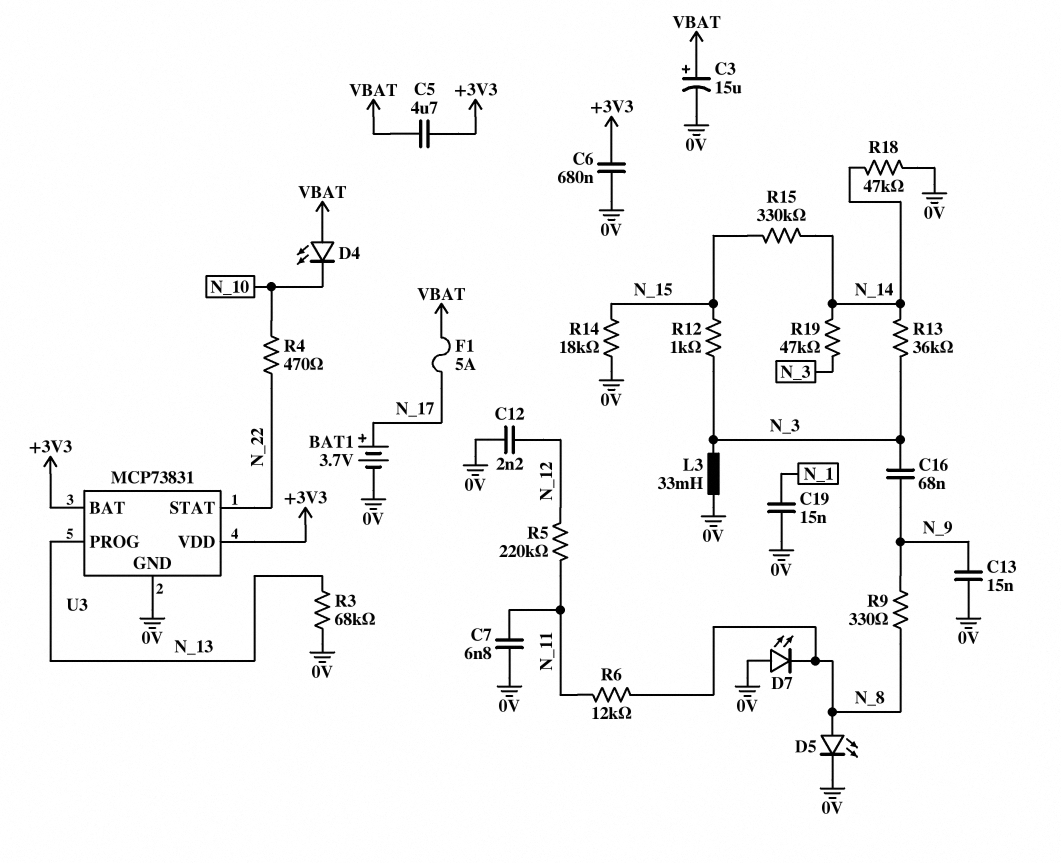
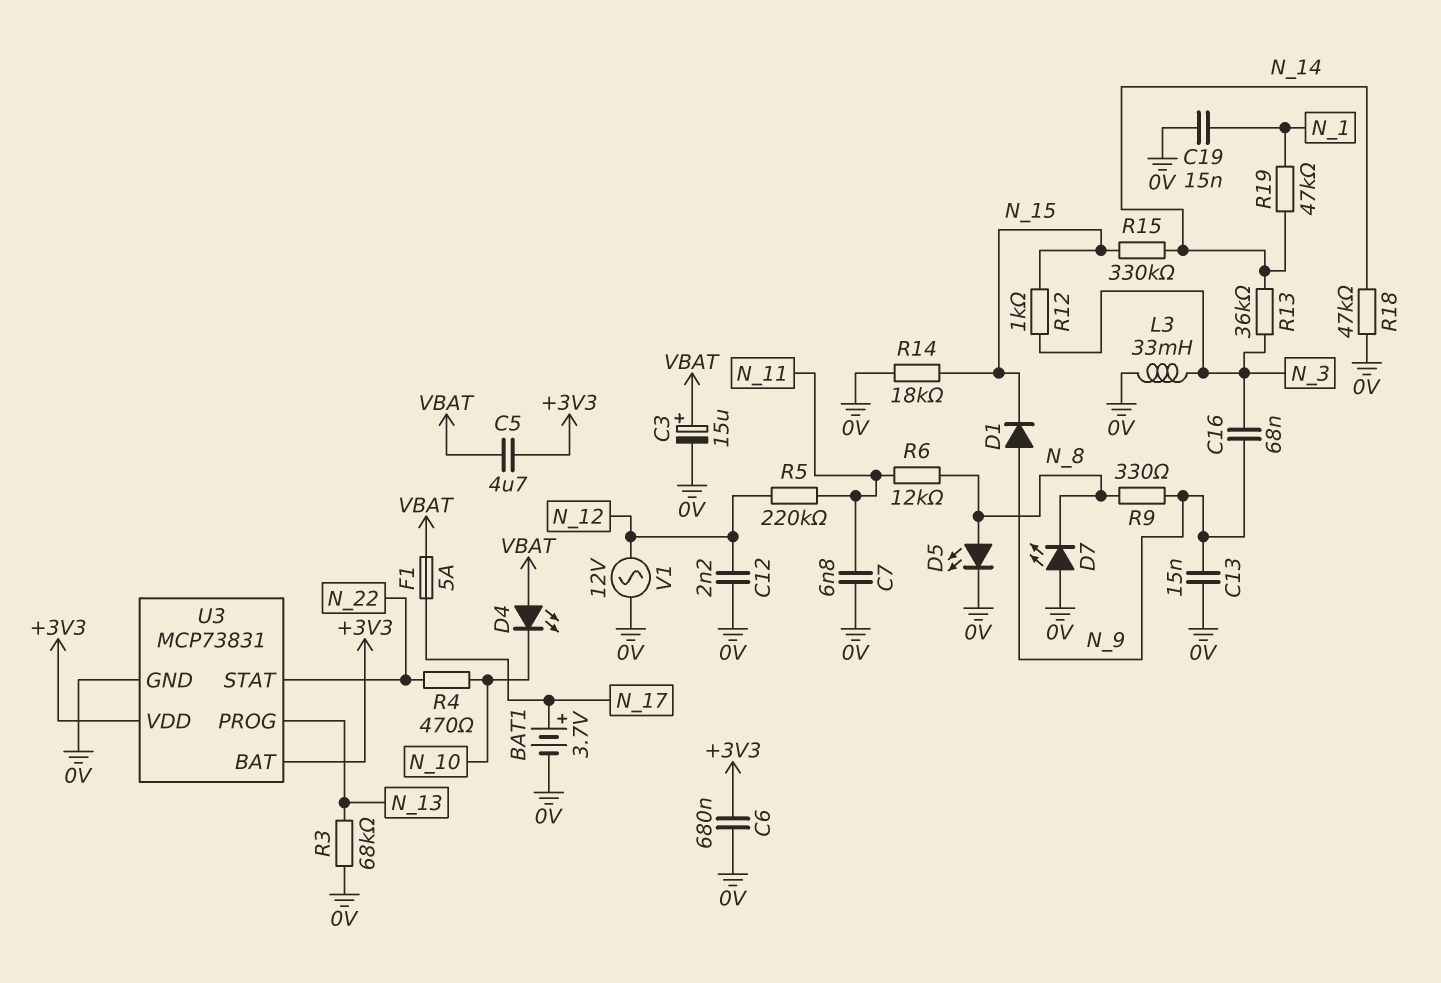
D1: none -> diode (A N_9, K N_15)
R19: 47k (N_3, N_14) -> 47k (N_1, N_14)
V1: none -> AC 12V (0V, N_12)

